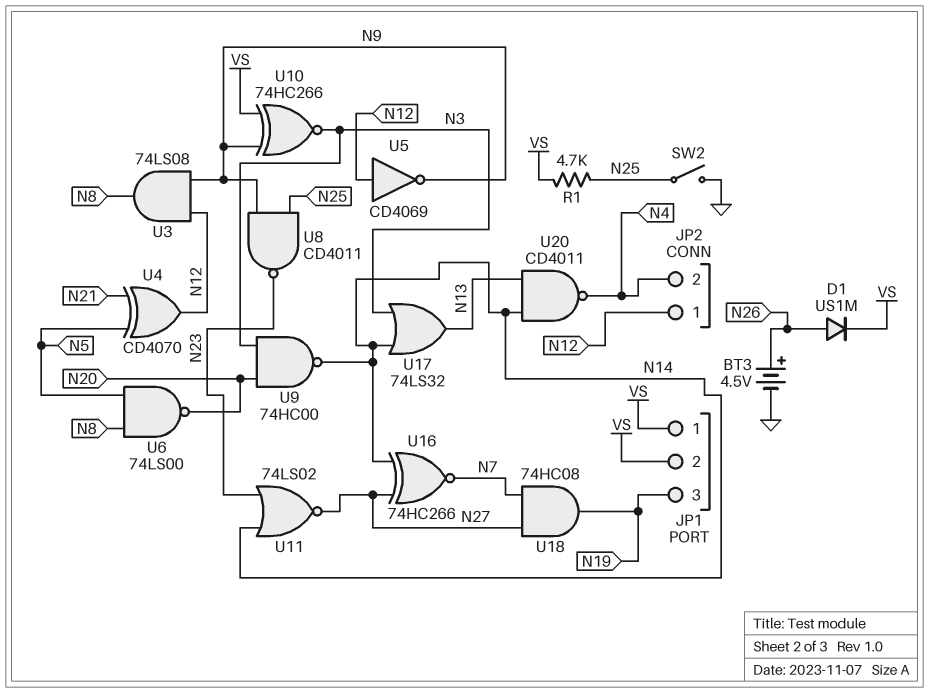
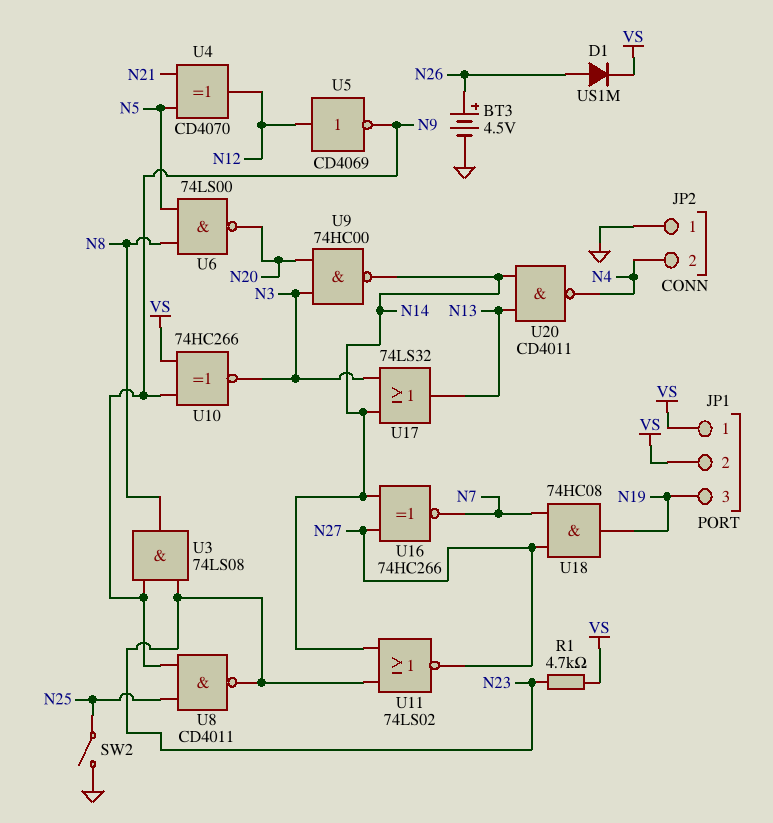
JP2 pin 1: N12 -> GND
R1: 4.7k (N25, VS) -> 4.7k (N23, VS)
U3: AND 74LS08 (in N9, in N12, out N8) -> AND 74LS08 (in N9, in N23, out N8)

